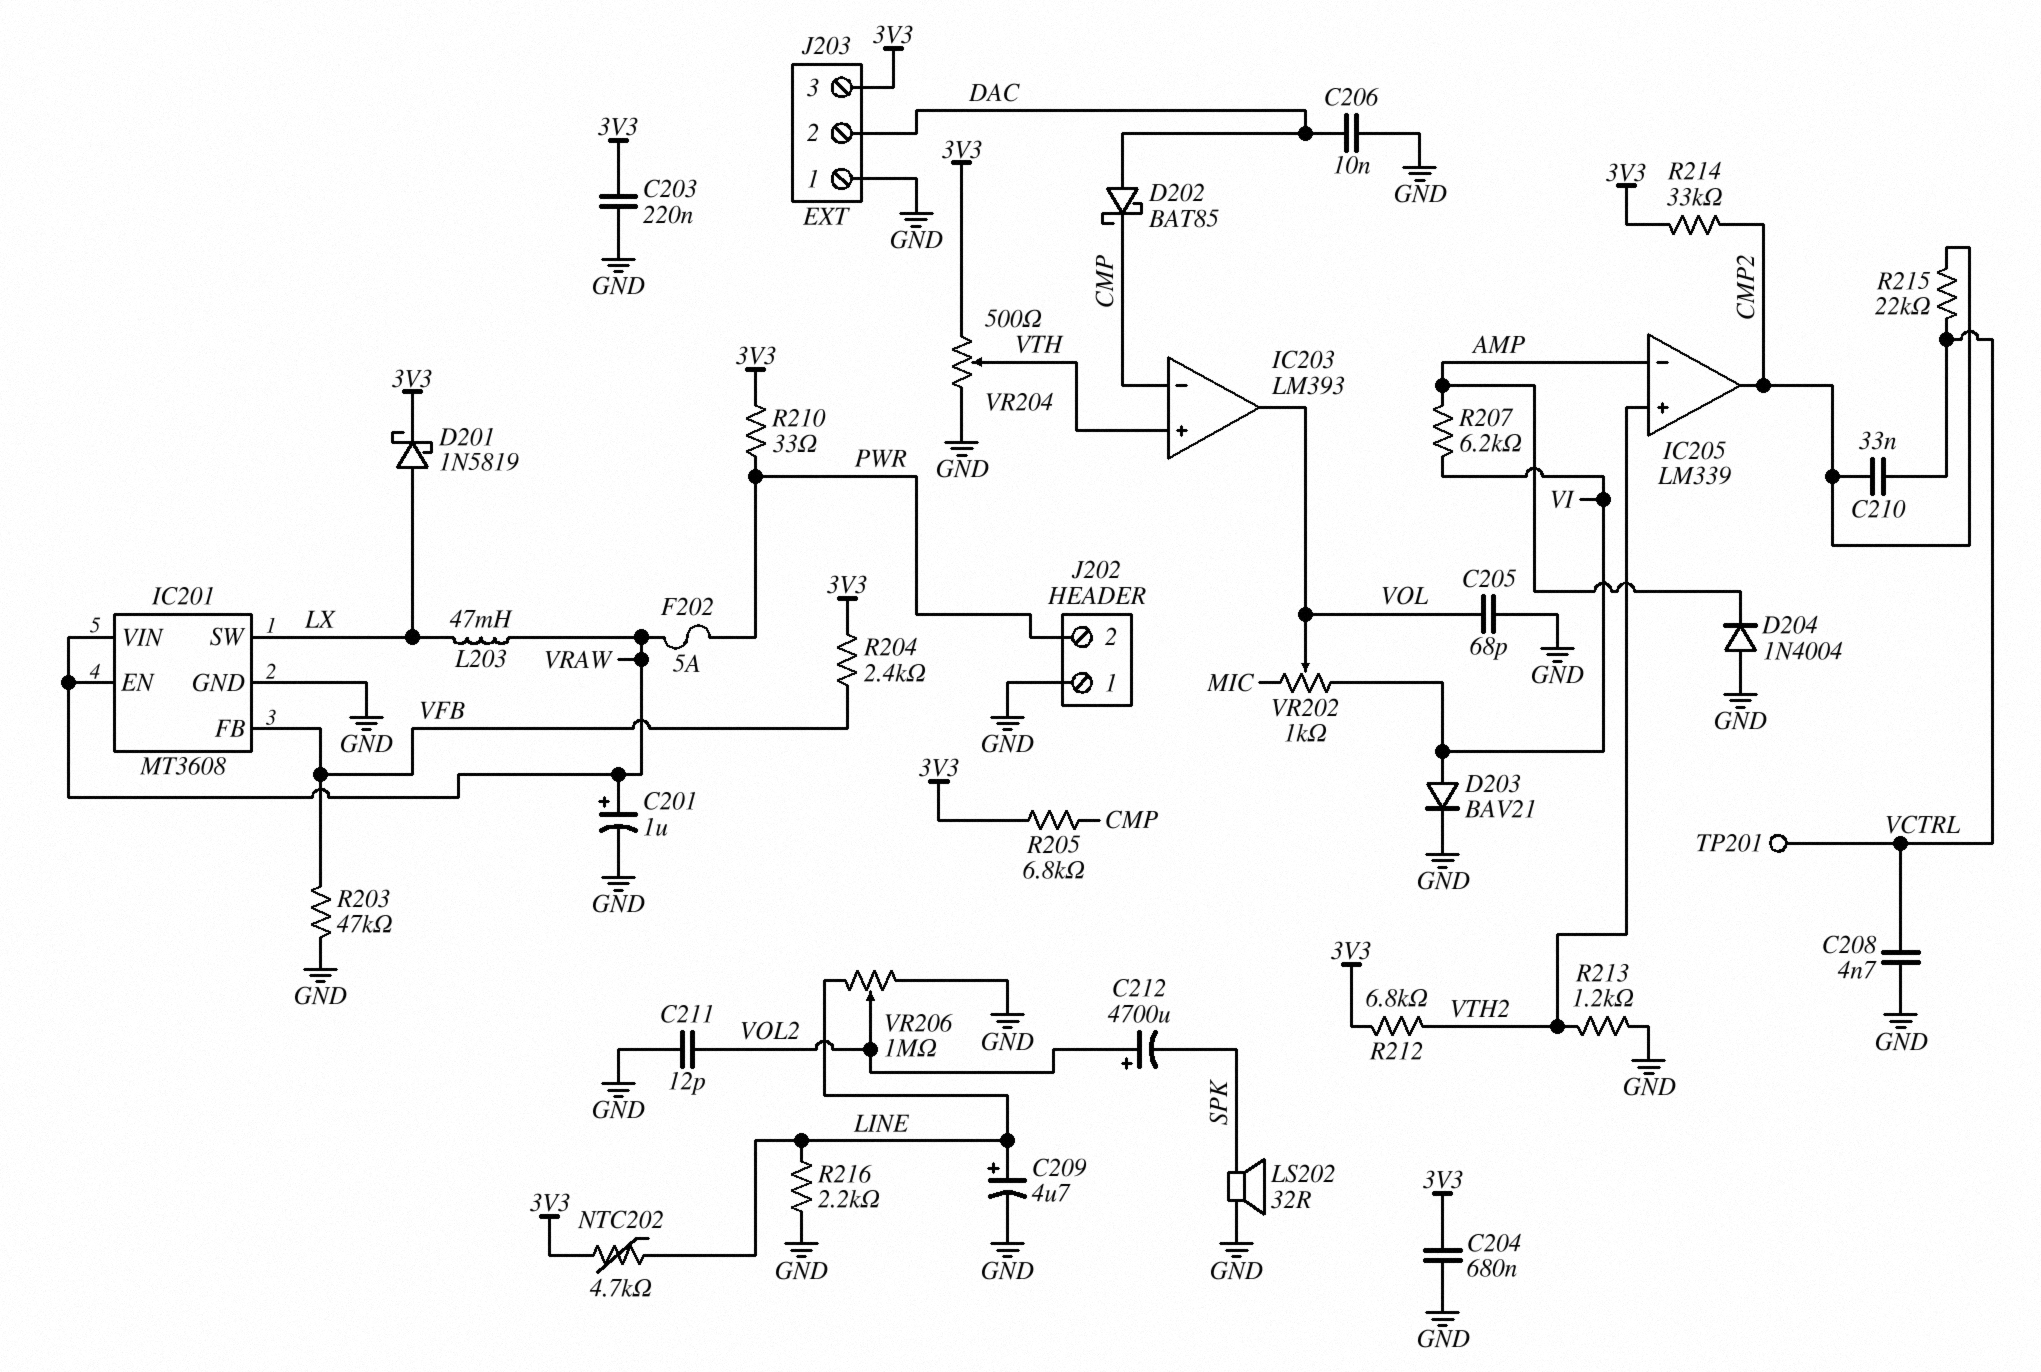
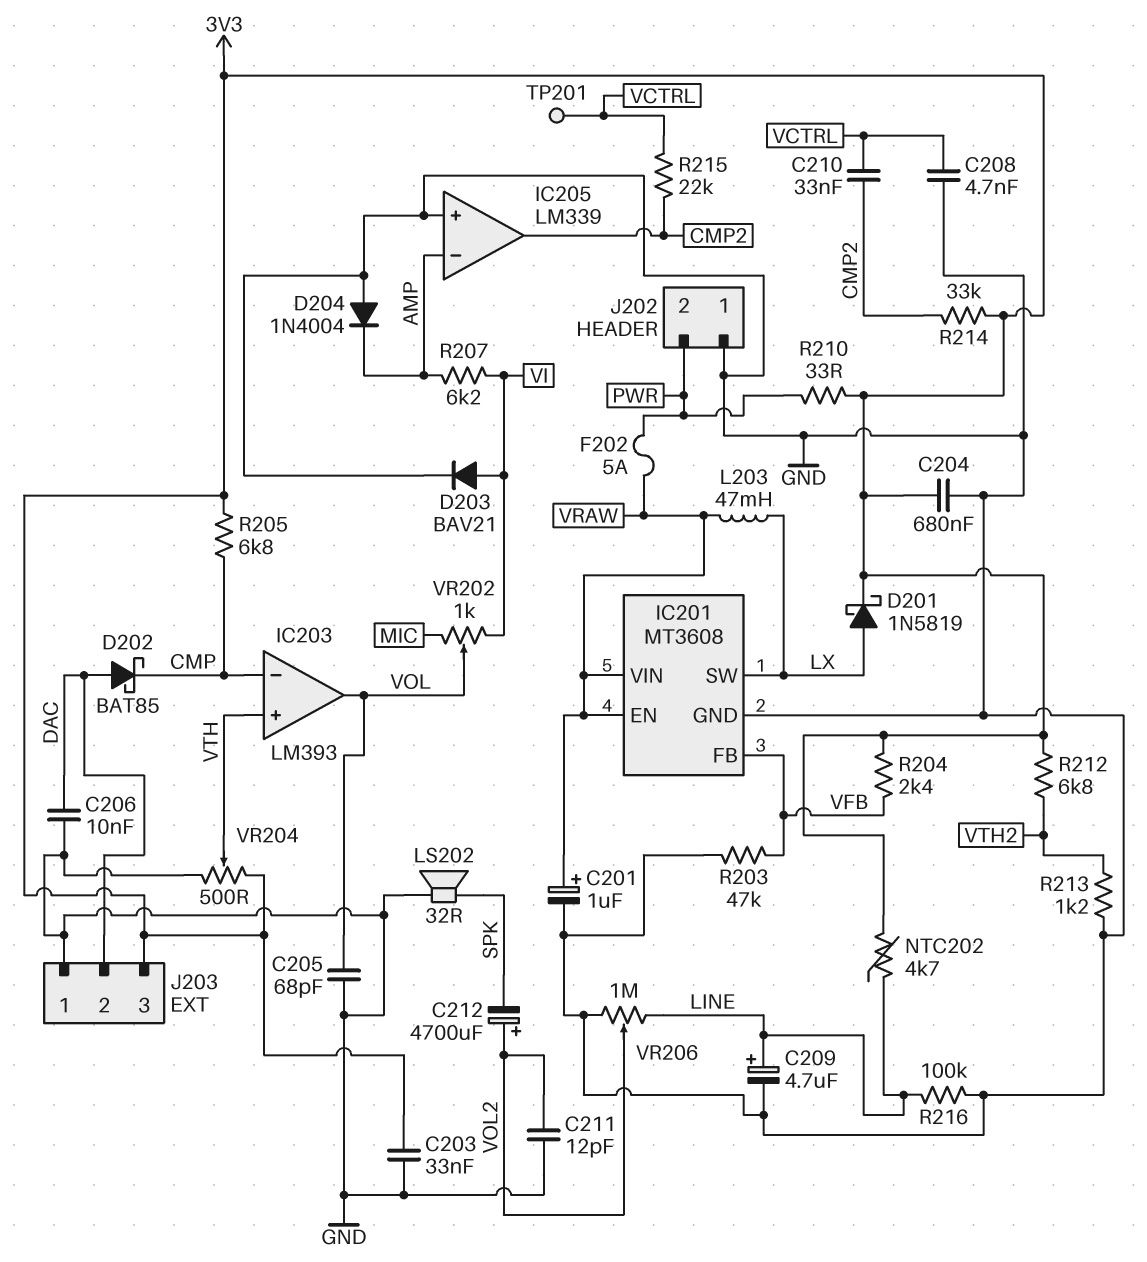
C203: 220nF (3V3, GND) -> 33nF (3V3, GND)
IC205 pin in+: VTH2 -> GND
R216: 2.2k (GND, LINE) -> 100k (GND, LINE)

